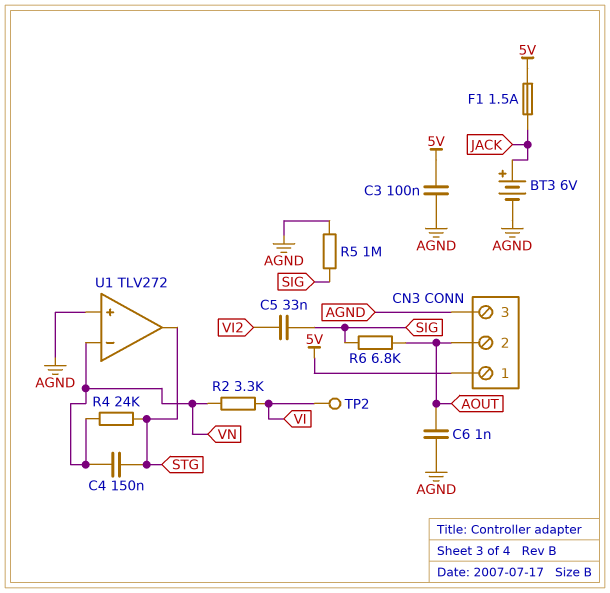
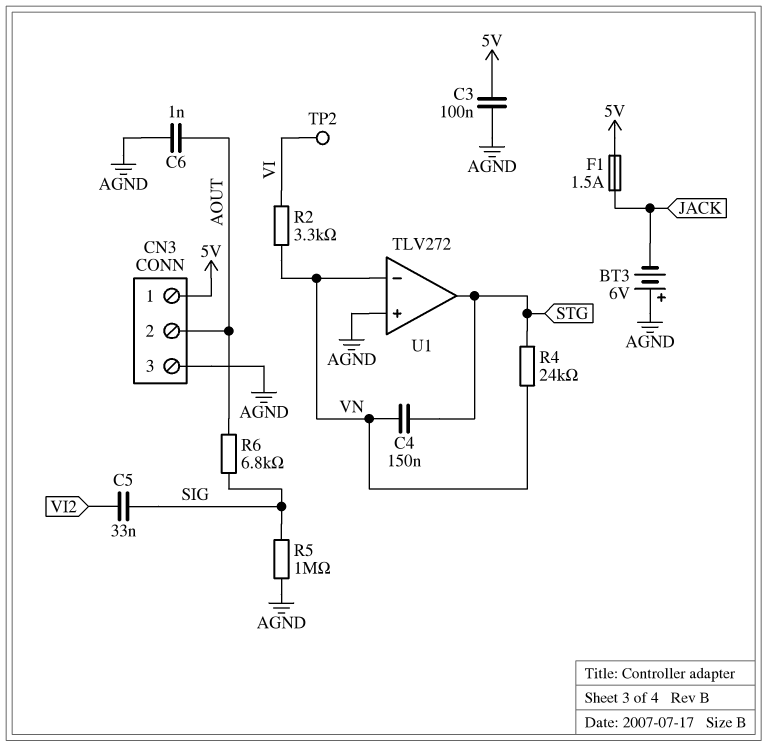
BT3: 6V (plus JACK, minus AGND) -> 6V (plus AGND, minus JACK)

